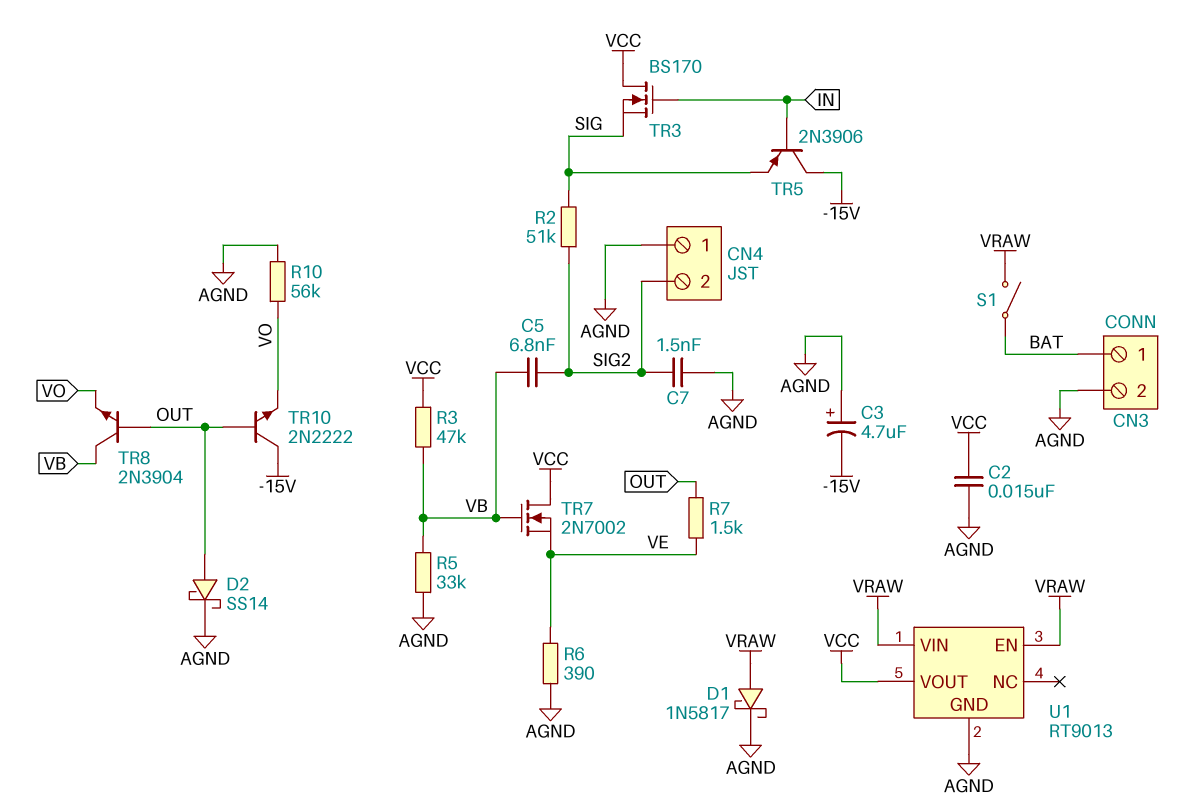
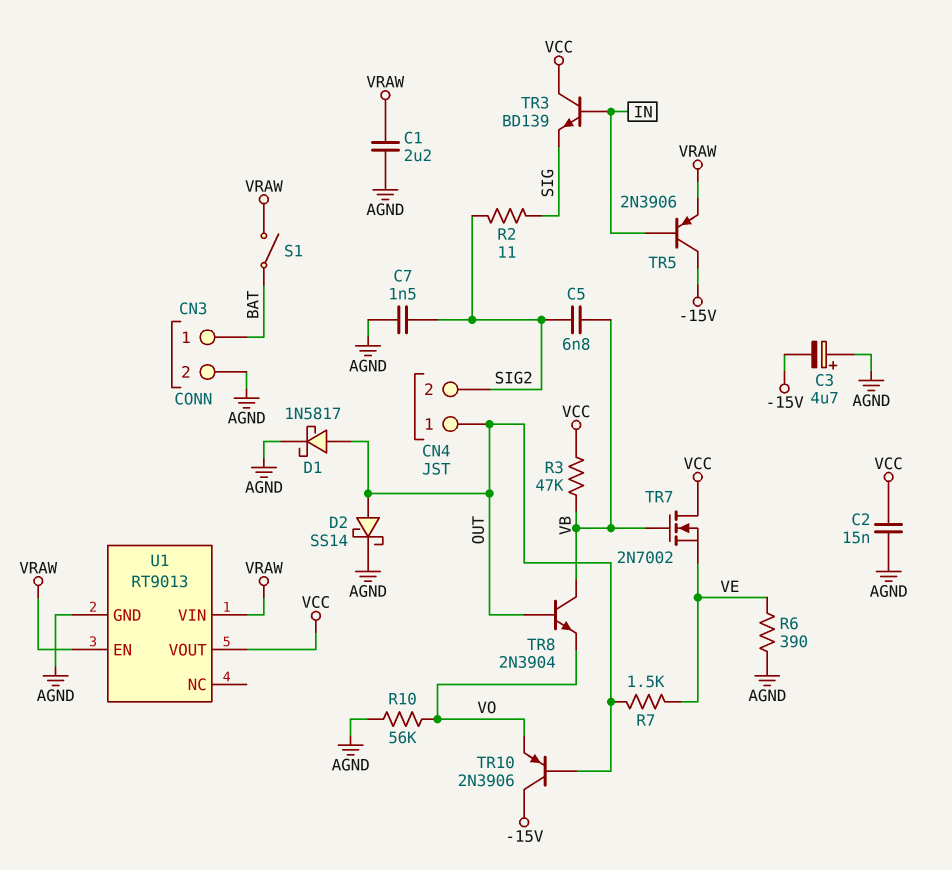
C1: none -> 2.2uF (AGND, VRAW)
CN4 pin 1: AGND -> OUT
D1: schottky 1N5817 (A VRAW, K AGND) -> schottky 1N5817 (A OUT, K AGND)
R2: 51k (SIG, SIG2) -> 11 (SIG, SIG2)
R5: 33k (AGND, VB) -> none
TR3: NMOS BS170 (G IN, D VCC, S SIG) -> NPN BD139 (B IN, C VCC, E SIG)
TR5: PNP 2N3906 (B IN, C -15V, E SIG) -> PNP 2N3906 (B IN, C -15V, E VRAW)
TR10: NPN 2N2222 (B OUT, C -15V, E VO) -> PNP 2N3906 (B OUT, C -15V, E VO)

